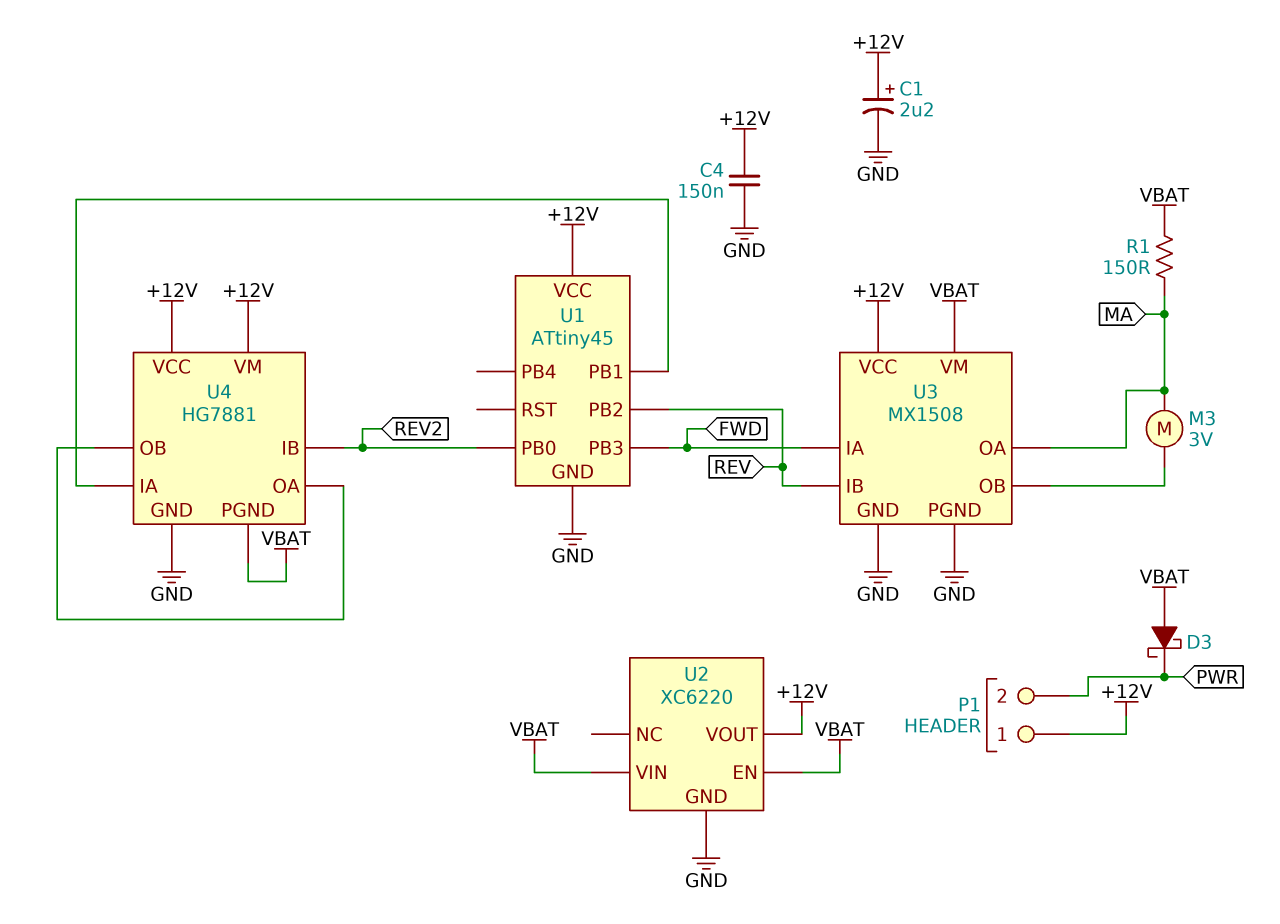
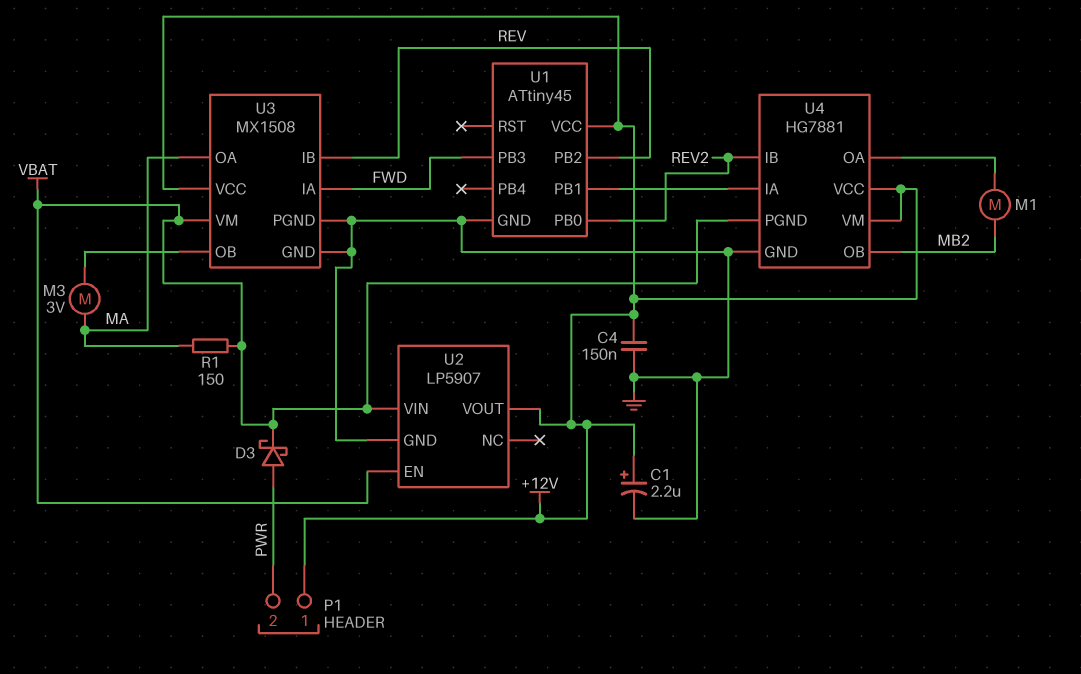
D3: schottky (A VBAT, K PWR) -> schottky (A PWR, K VBAT)
M1: none -> motor (MB2, U4/OA)
U2: XC6220 -> LP5907
U4 pin OB: U4/OA -> MB2

